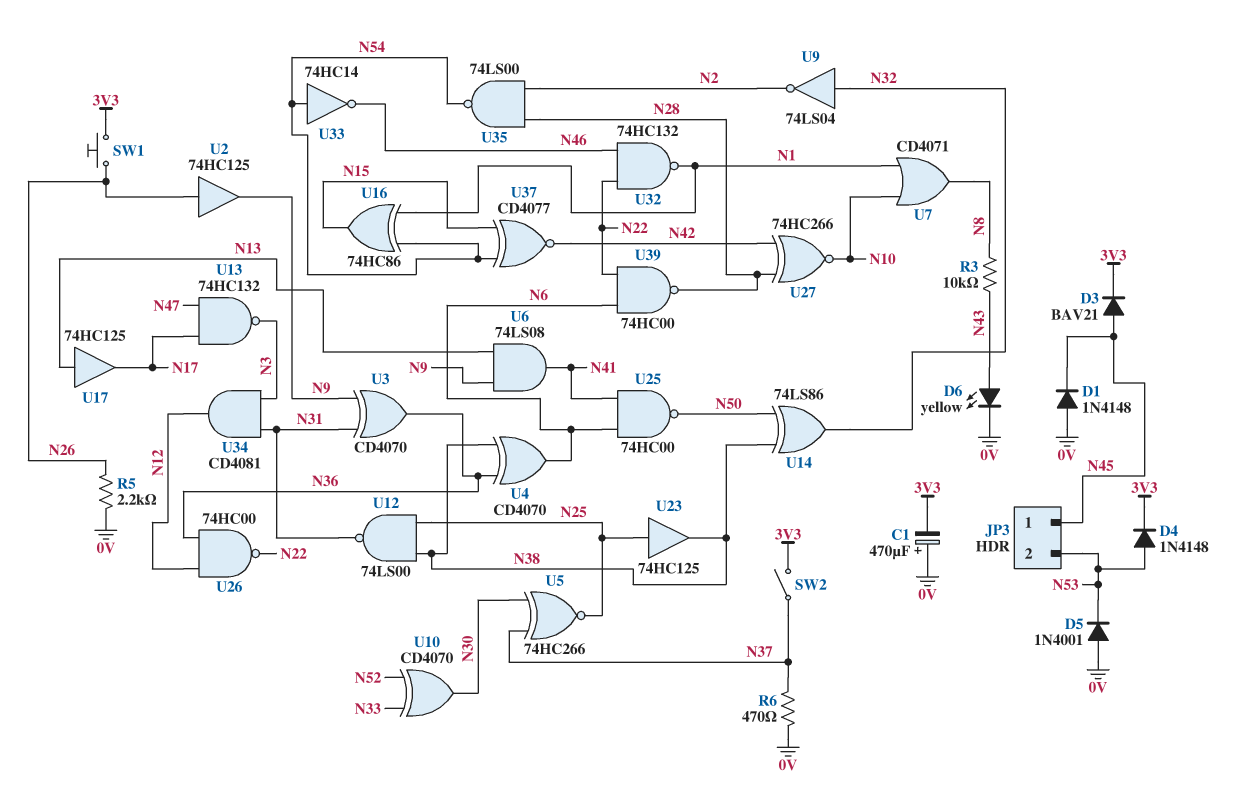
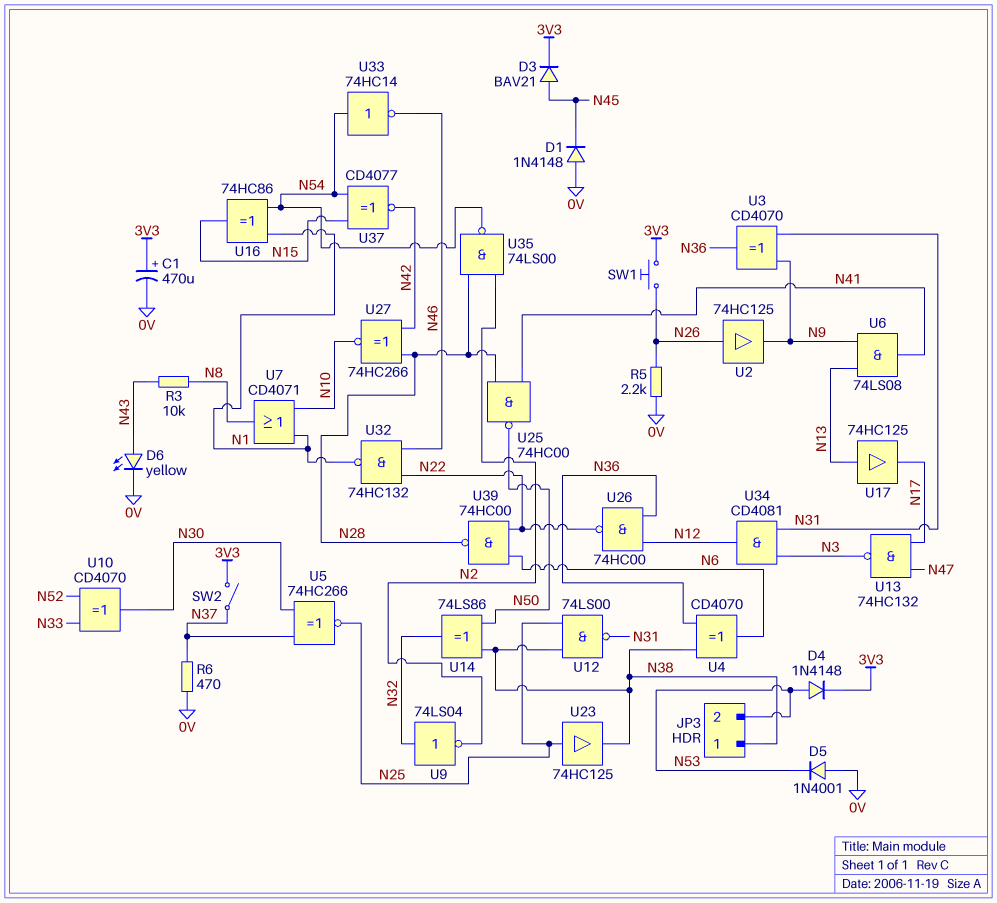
C1: 470uF (plus 0V, minus 3V3) -> 470uF (plus 3V3, minus 0V)
JP3 pin 1: N45 -> N38
U25: NAND 74HC00 (in N6, in N41, out N50) -> NAND 74HC00 (in N28, in N41, out N50)

